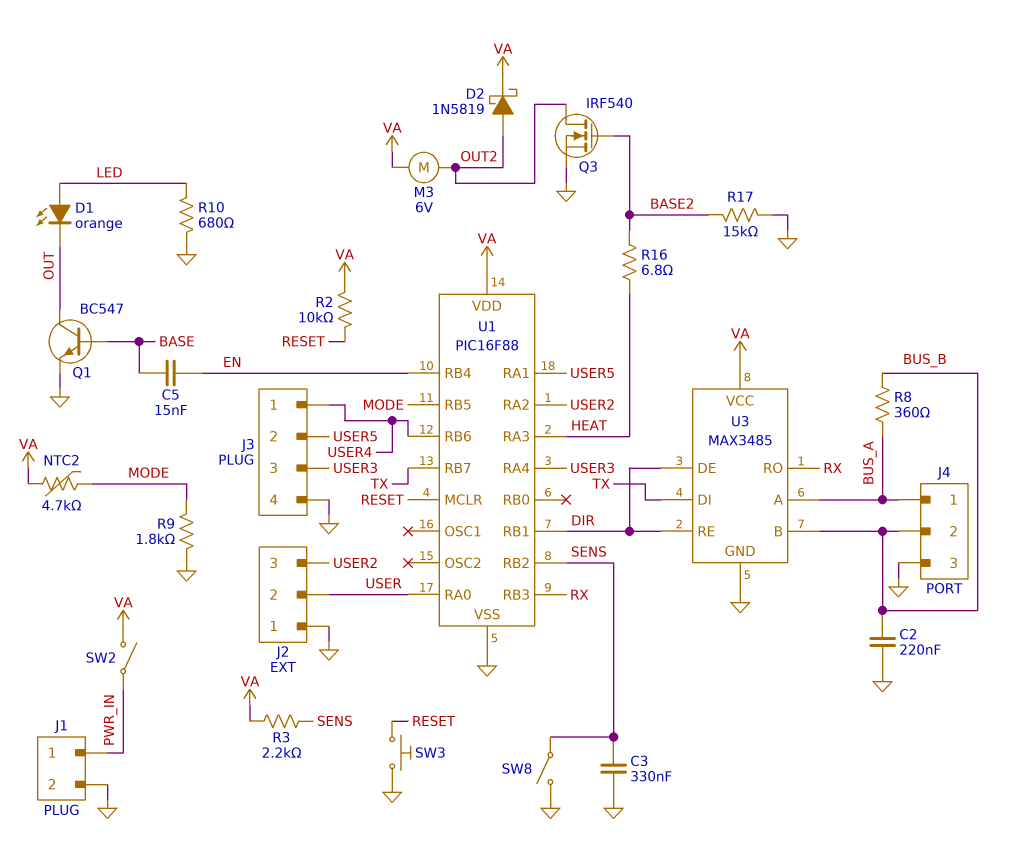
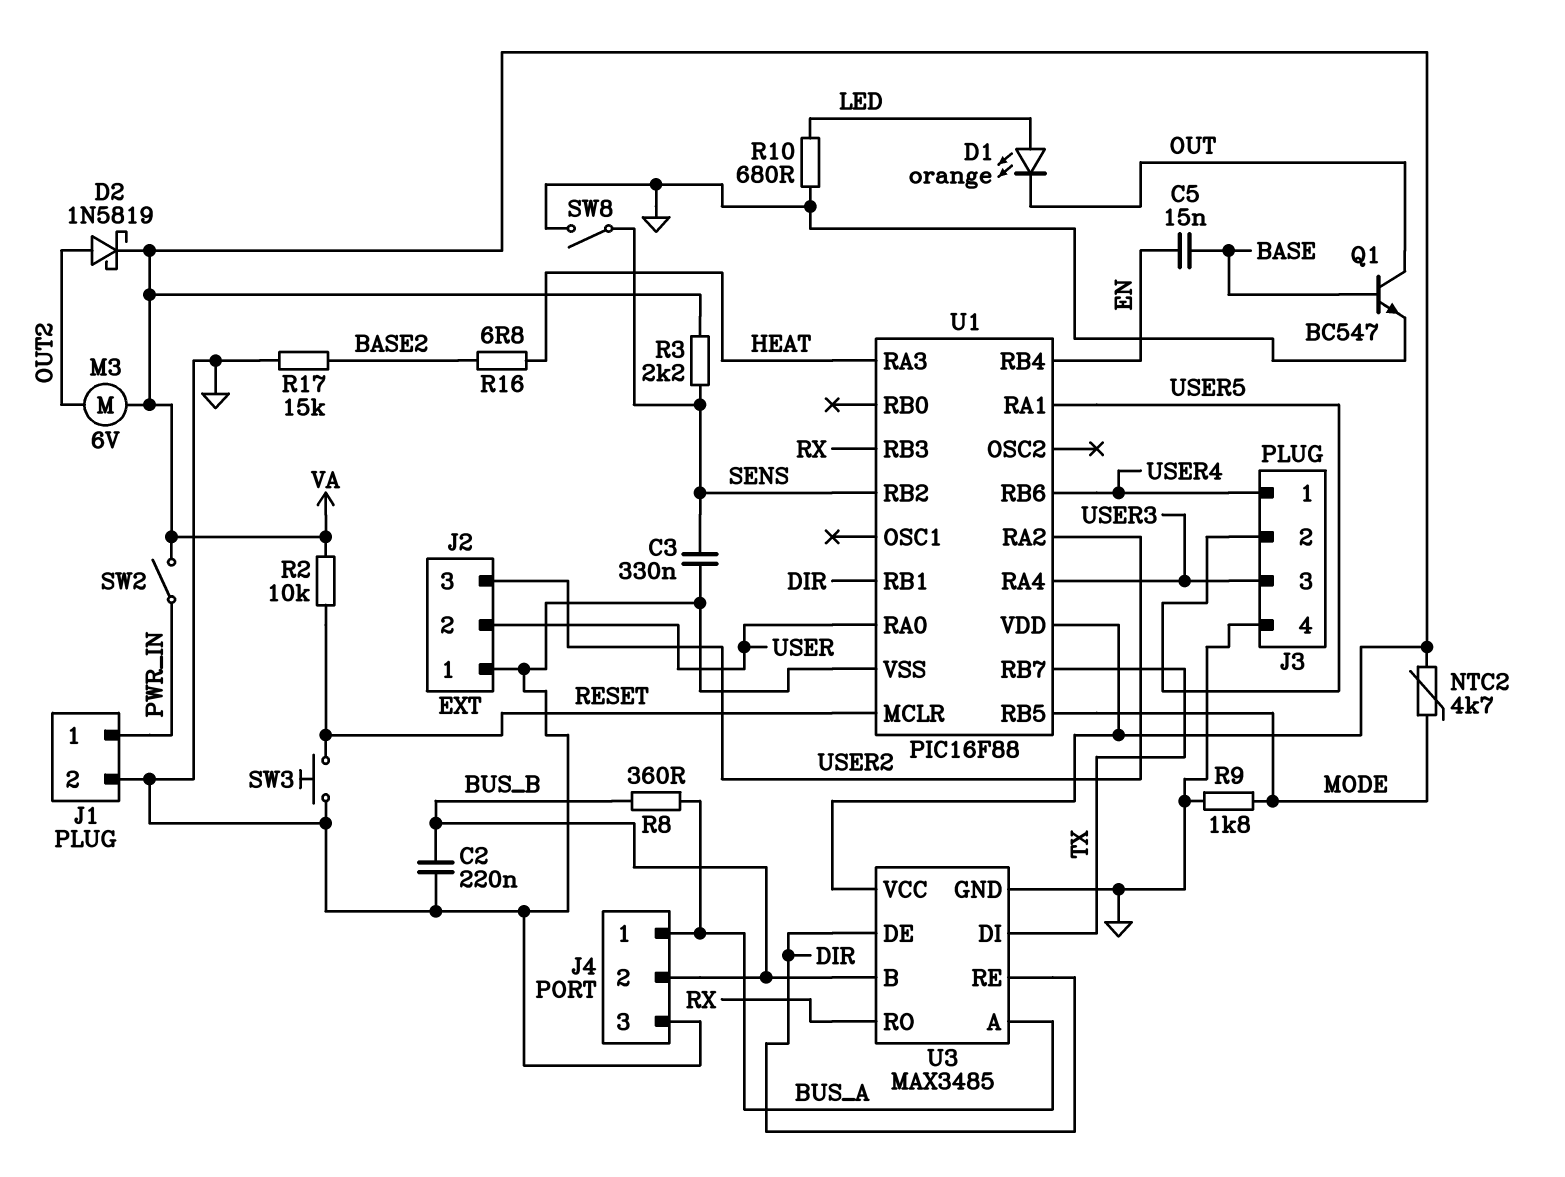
Q3: NMOS IRF540 (G BASE2, D OUT2, S GND) -> none

